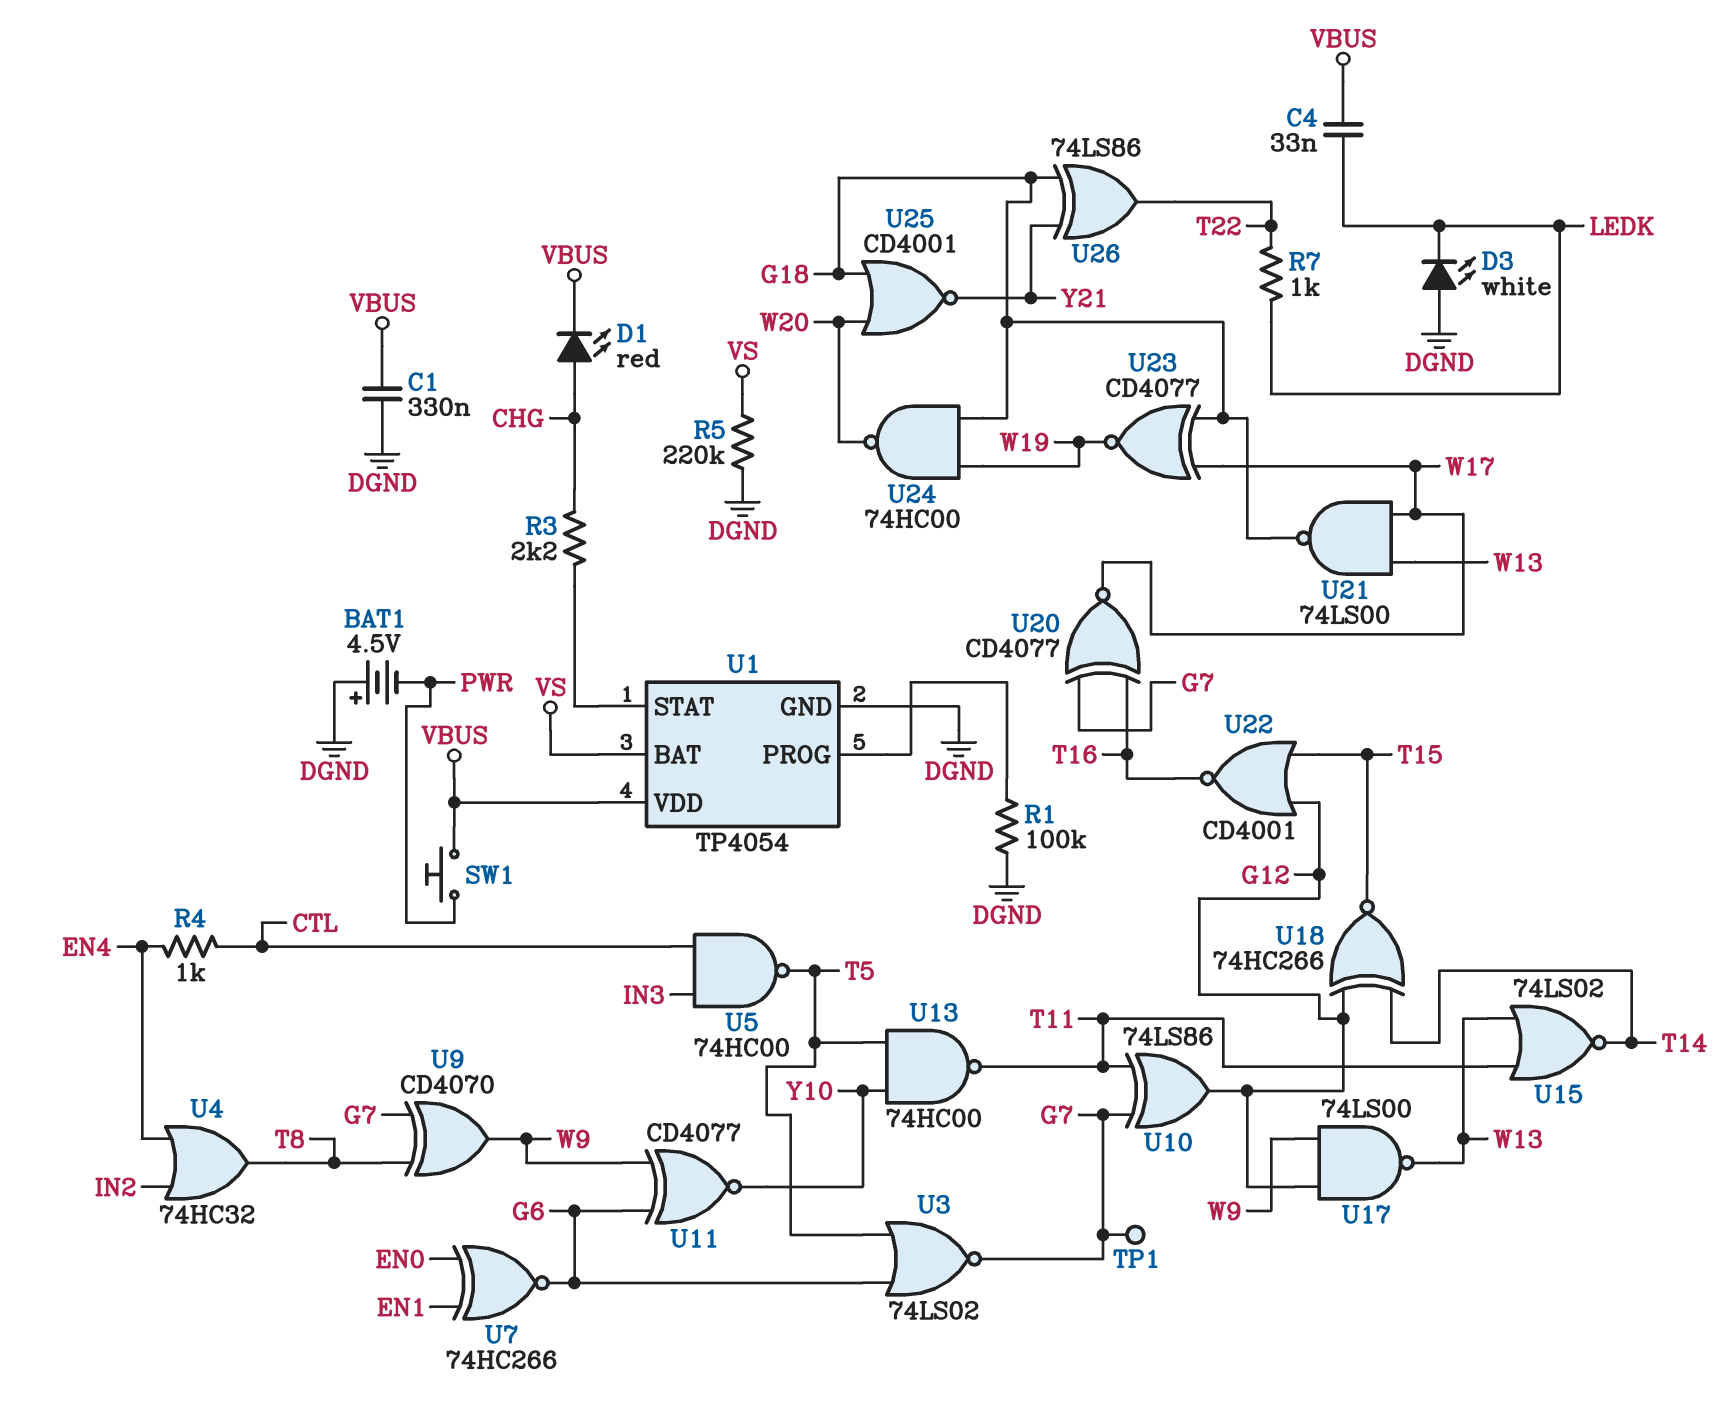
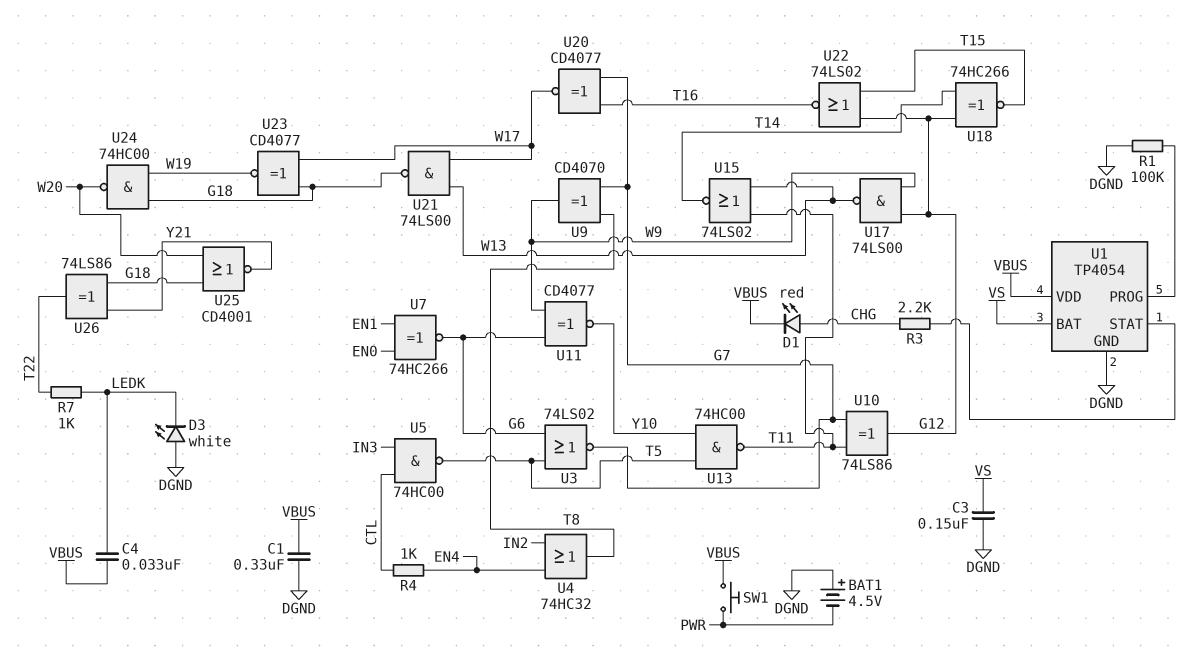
C3: none -> 150nF (DGND, VS)
R5: 220k (DGND, VS) -> none
TP1: test point (G7) -> none
U22: NOR CD4001 (in G12, in T15, out T16) -> NOR 74LS02 (in G12, in T15, out T16)

